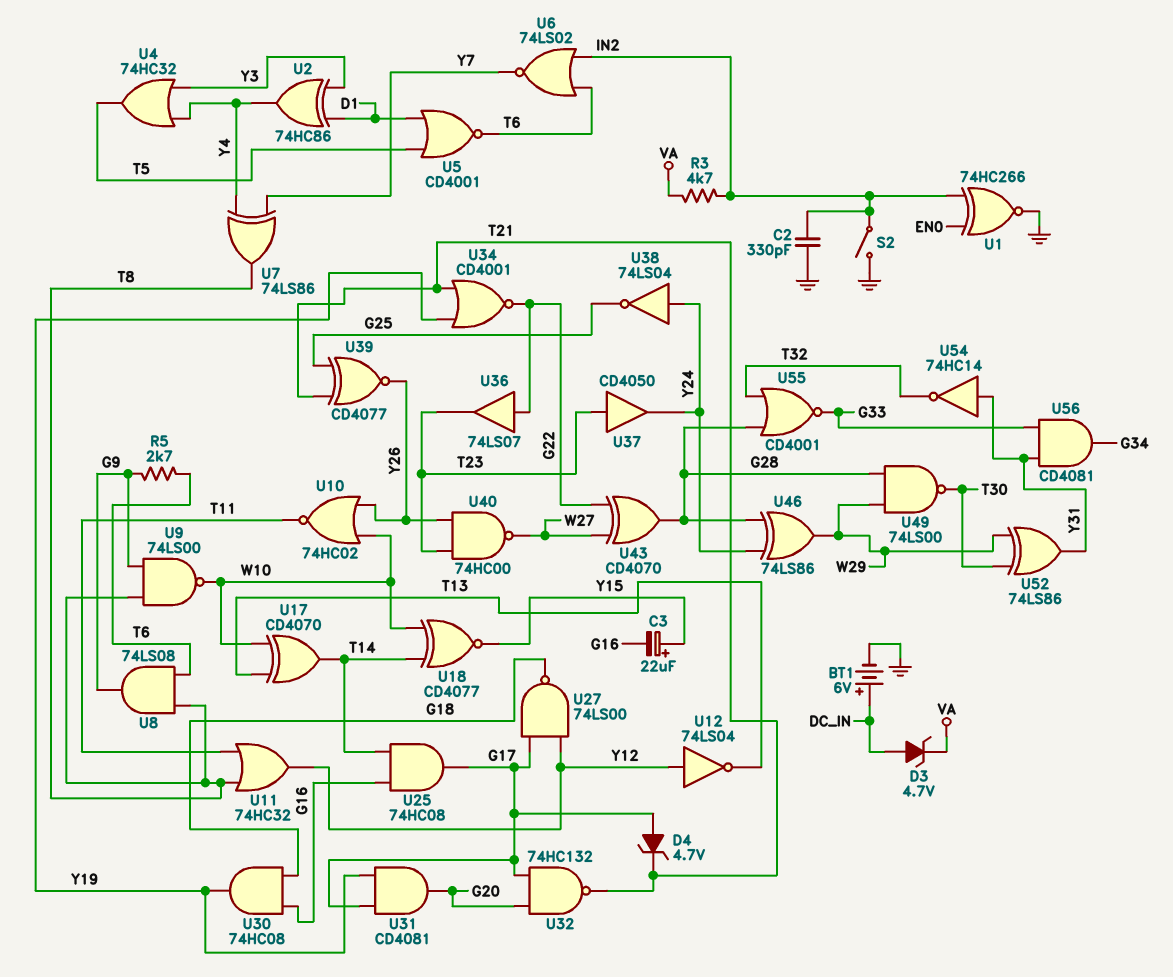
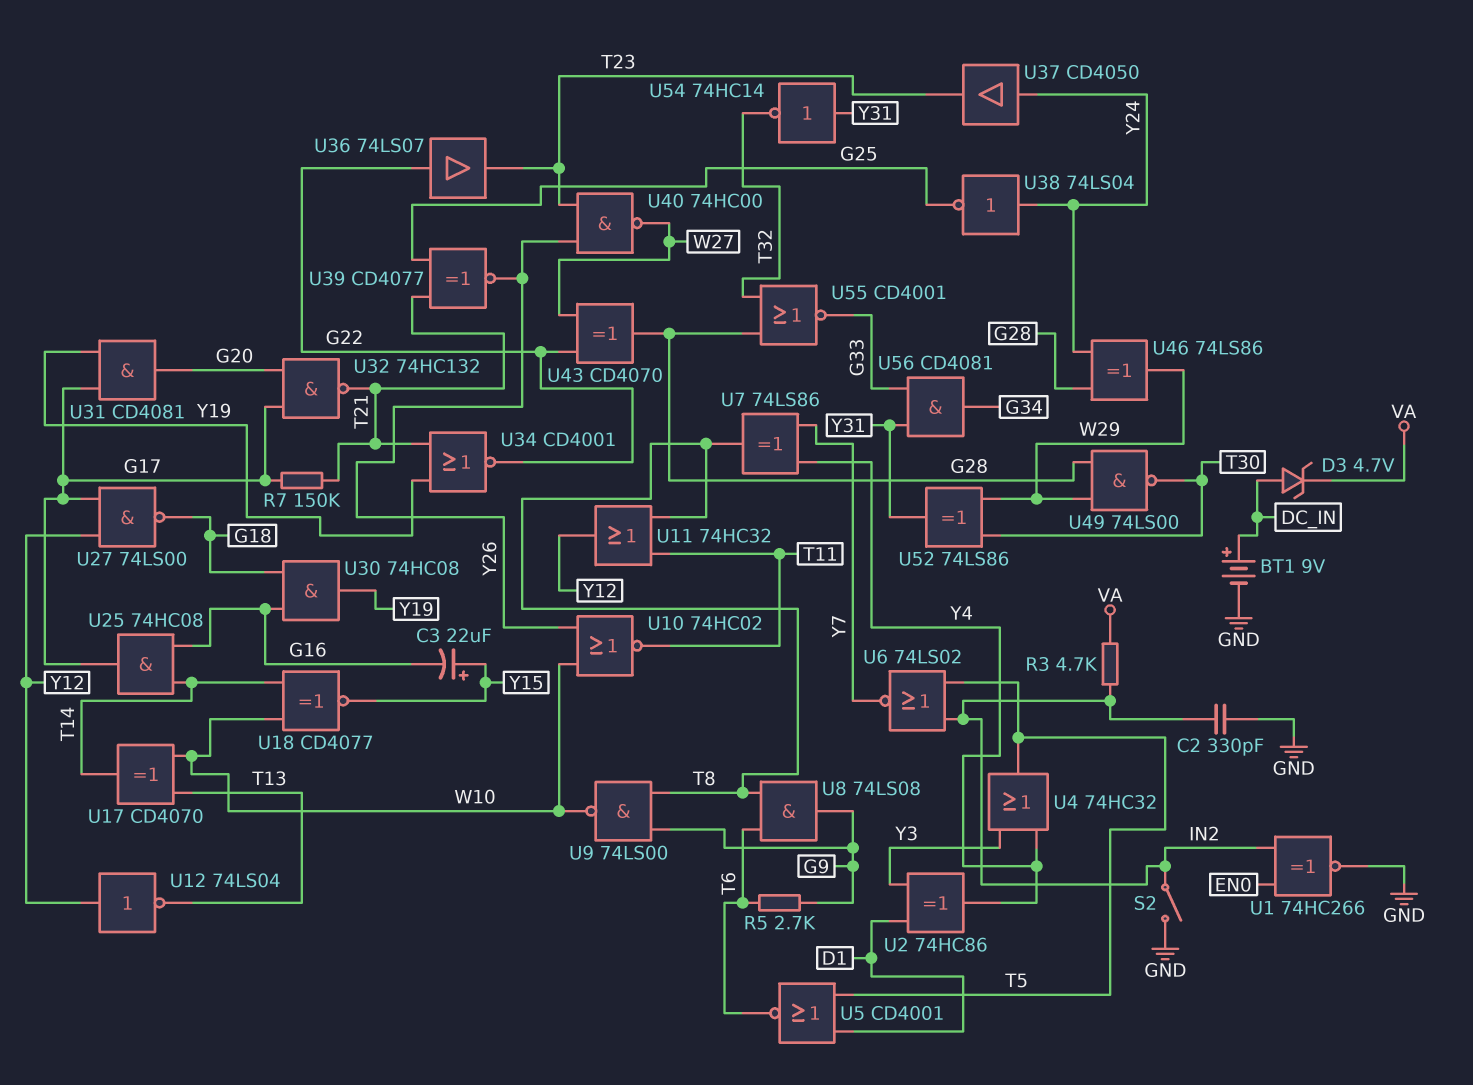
BT1: 6V (plus DC_IN, minus GND) -> 9V (plus DC_IN, minus GND)
D4: zener 4.7V (A G17, K T21) -> none
R7: none -> 150k (G17, T21)
U6: NOR 74LS02 (in IN2, in T6, out Y7) -> NOR 74LS02 (in IN2, in T5, out Y7)
U37: buffer CD4050 (in T23, out Y24) -> buffer CD4050 (in Y24, out T23)

